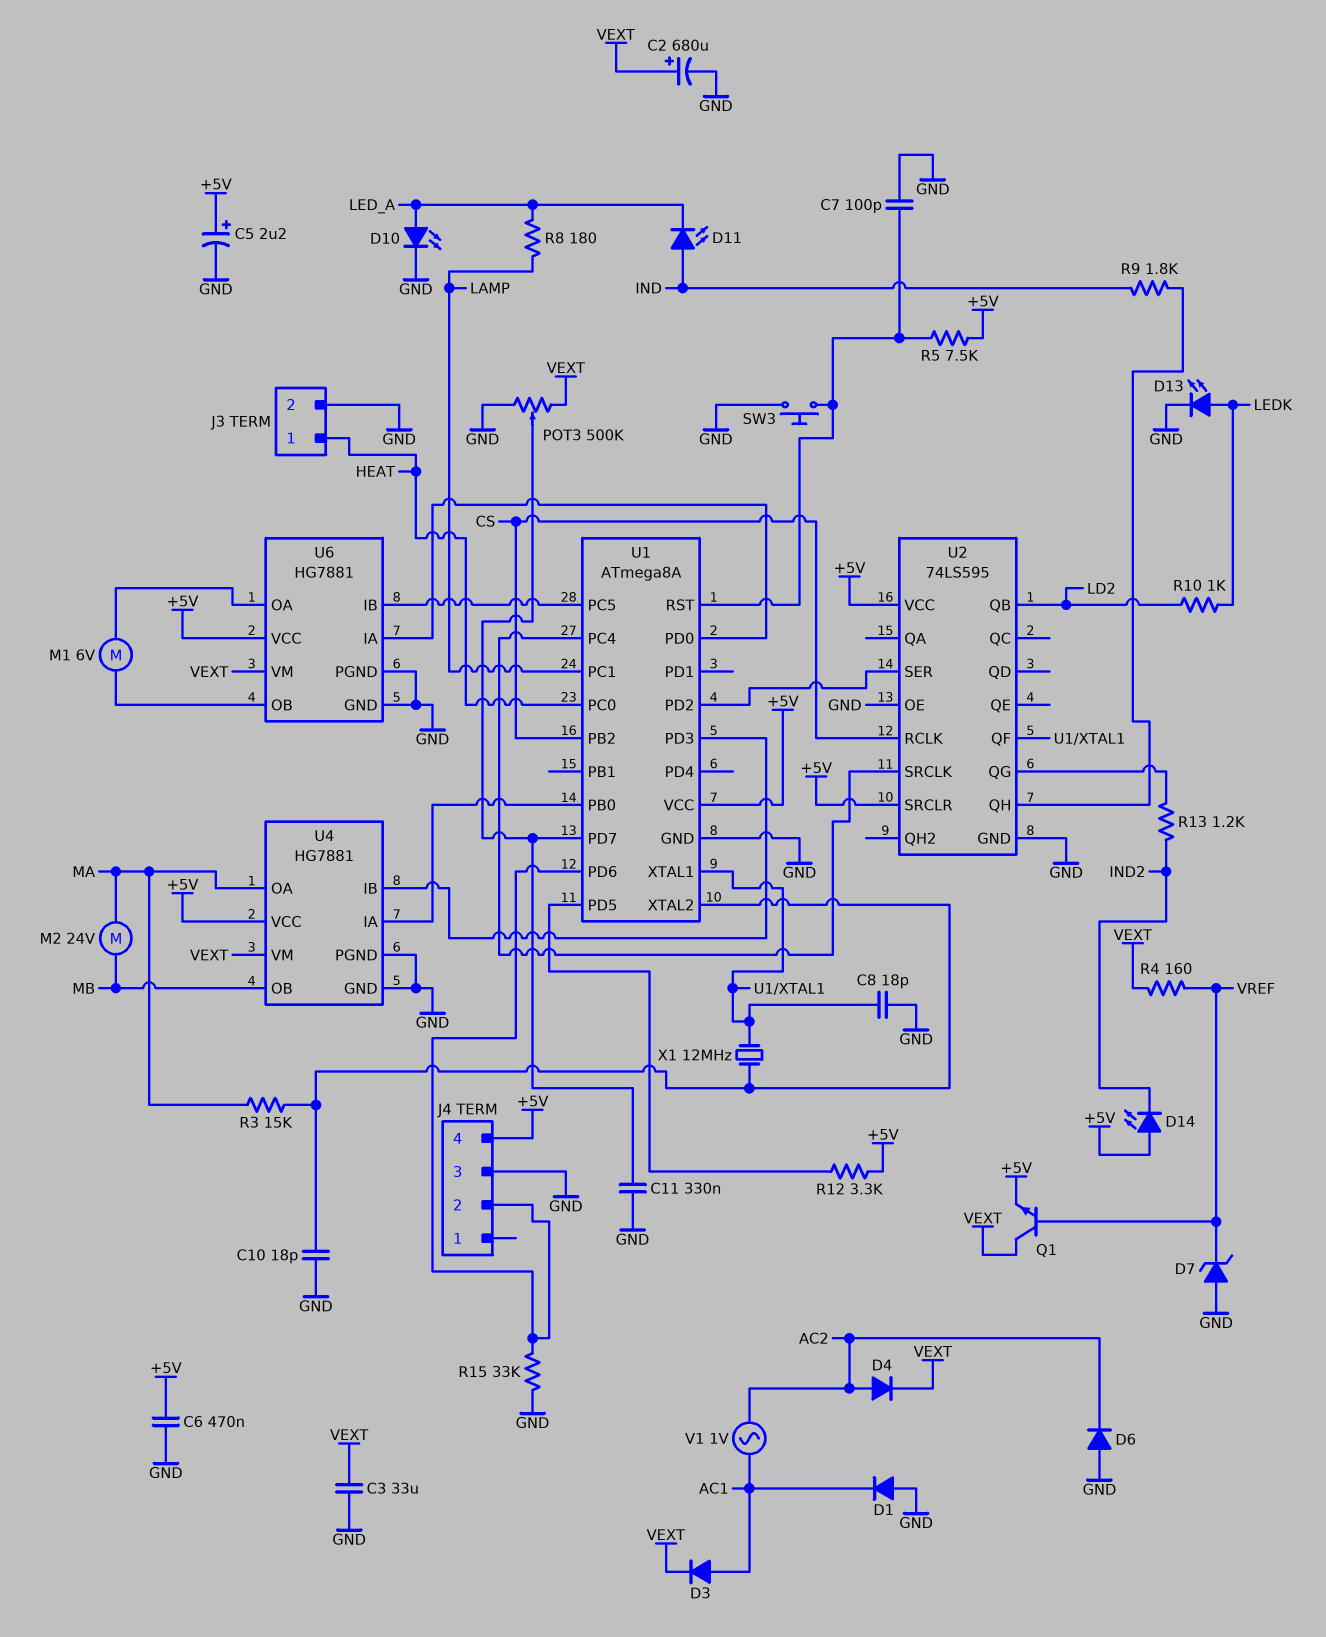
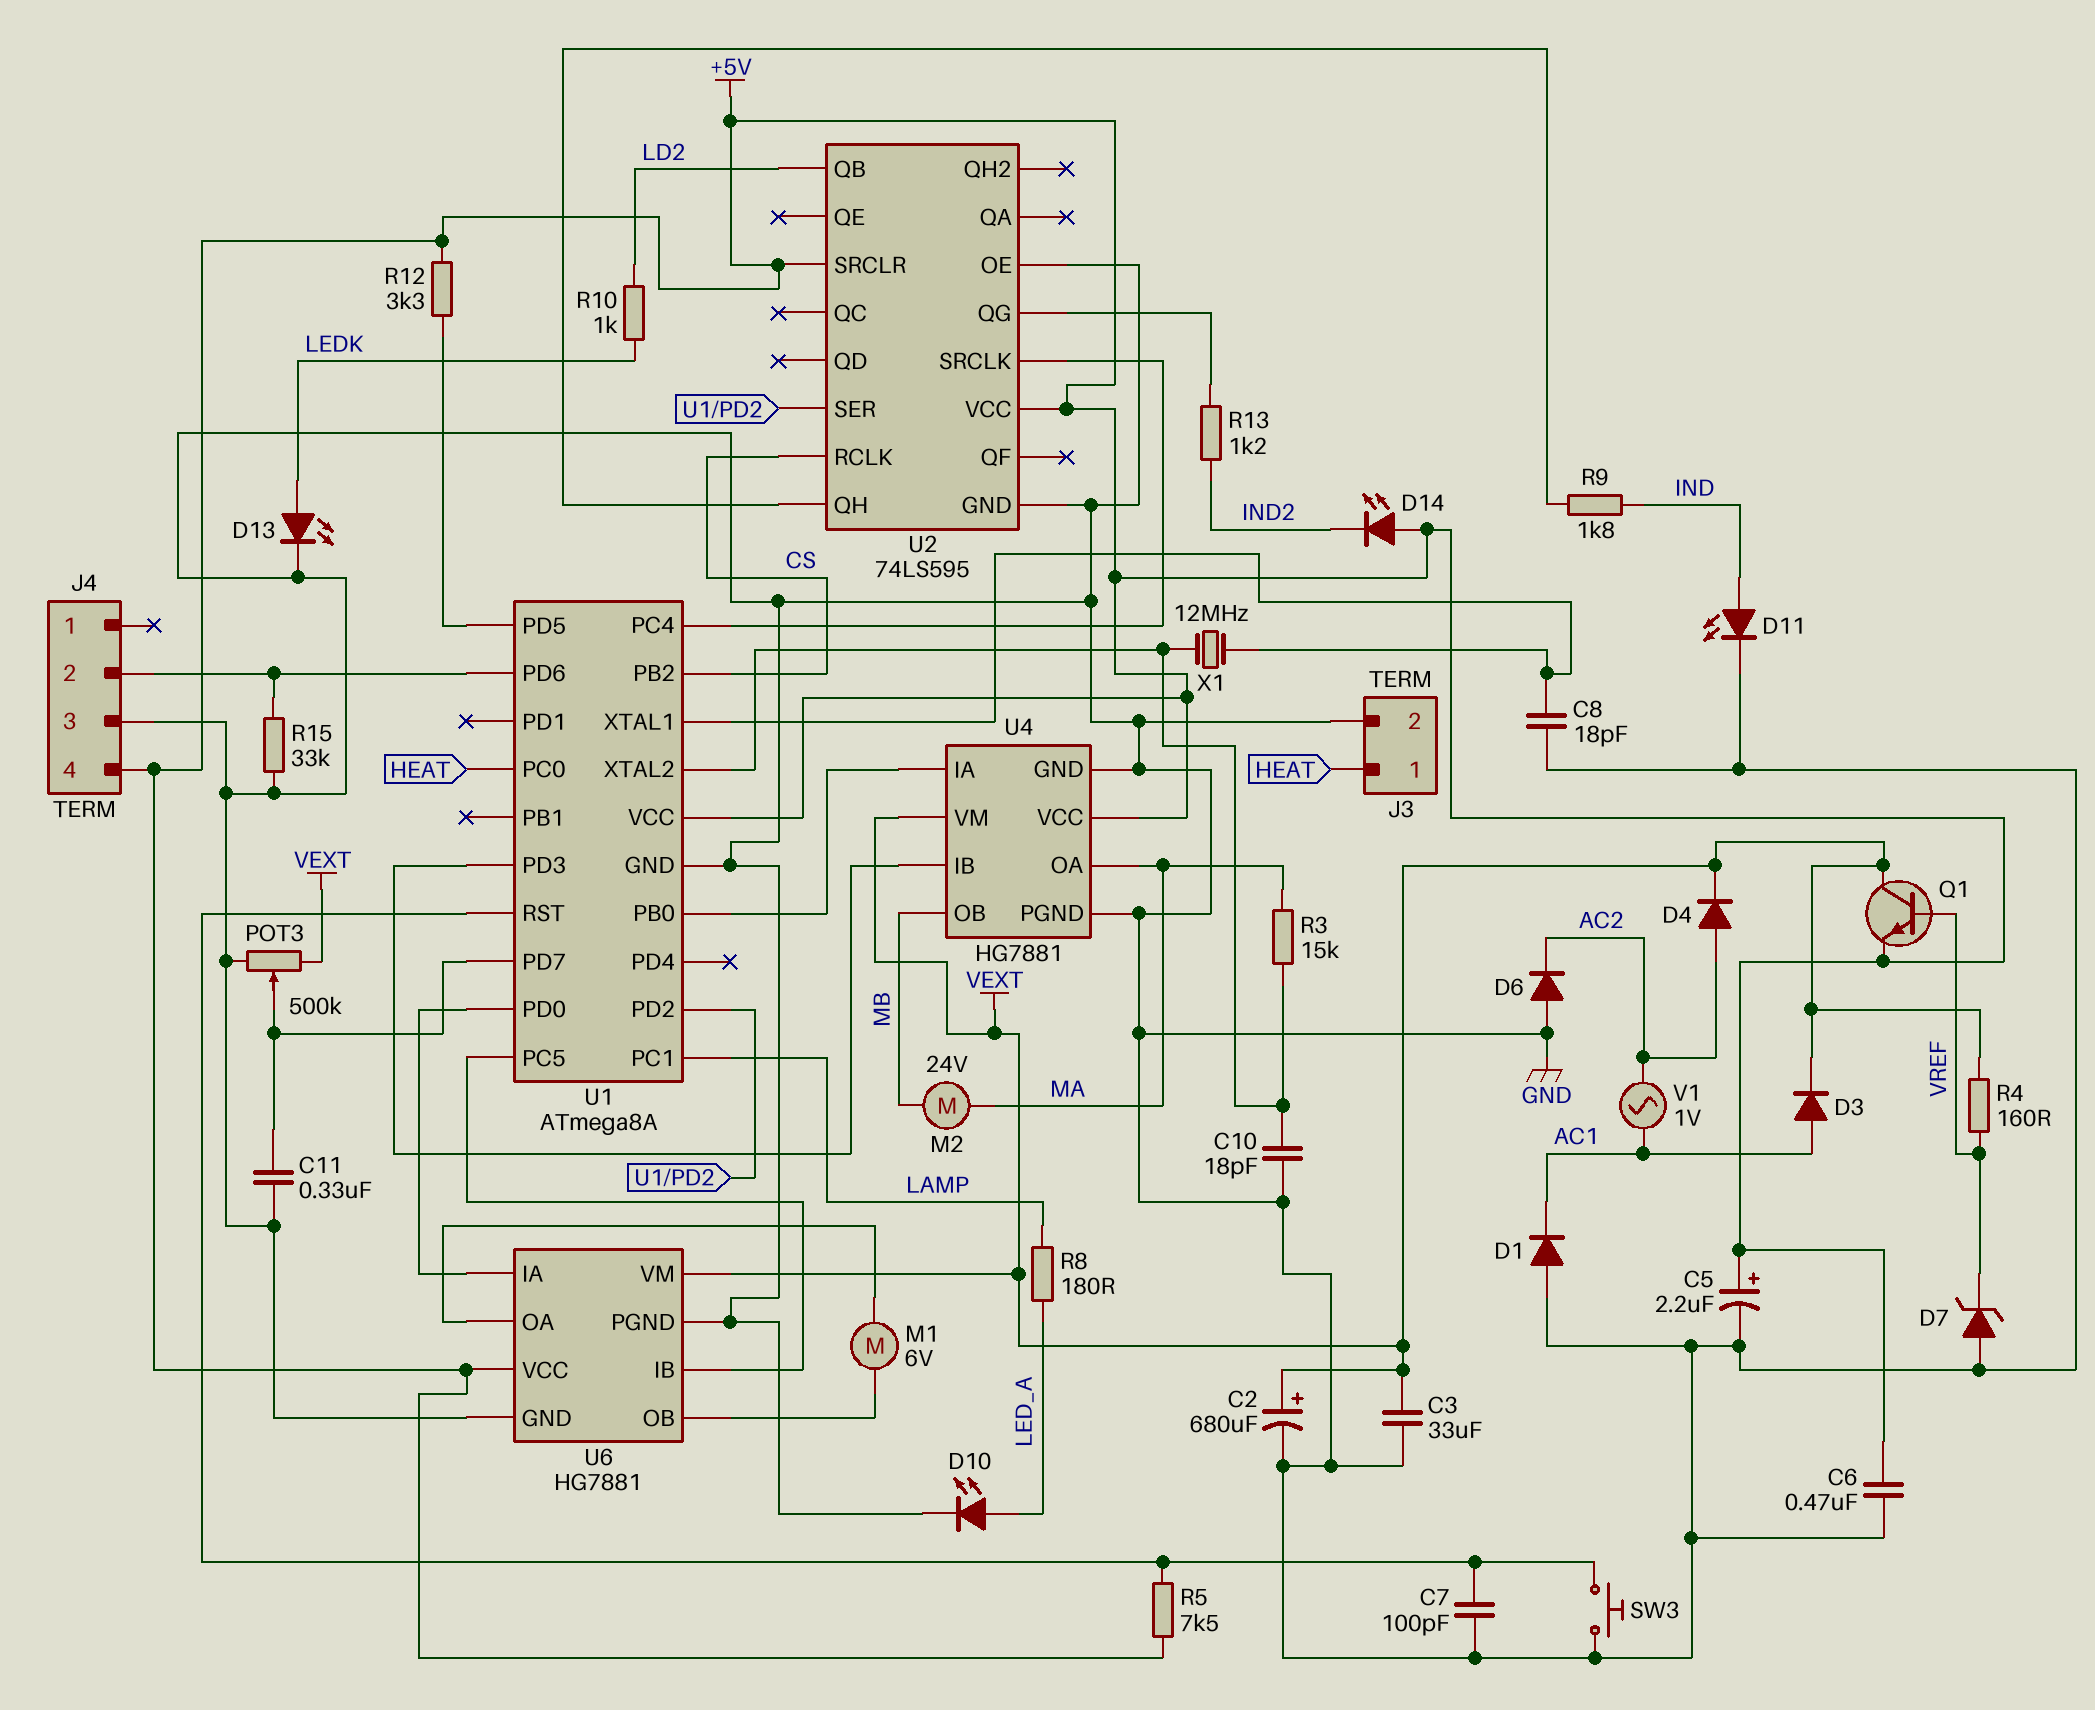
D11: LED (A IND, K LED_A) -> LED (A IND, K GND)
U2 pin QF: U1/XTAL1 -> none

